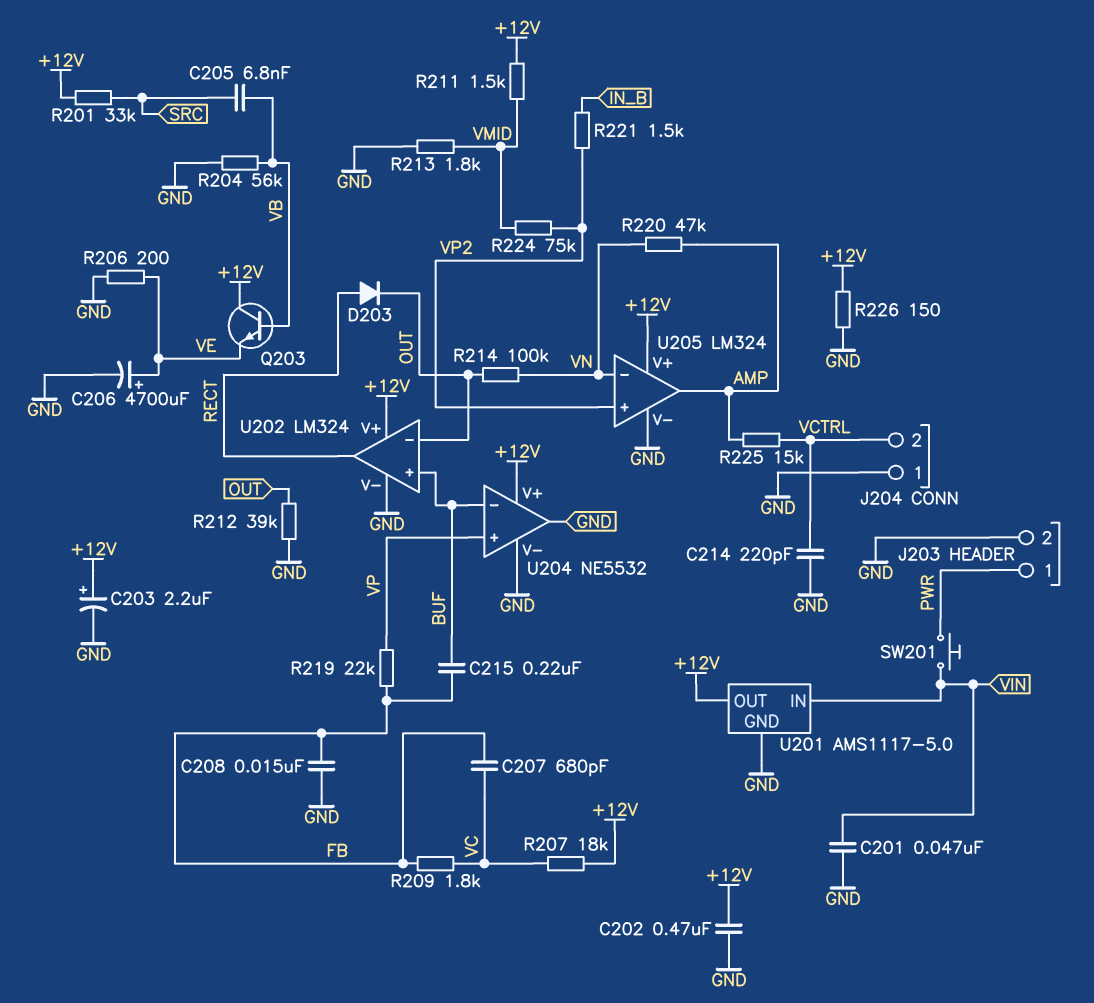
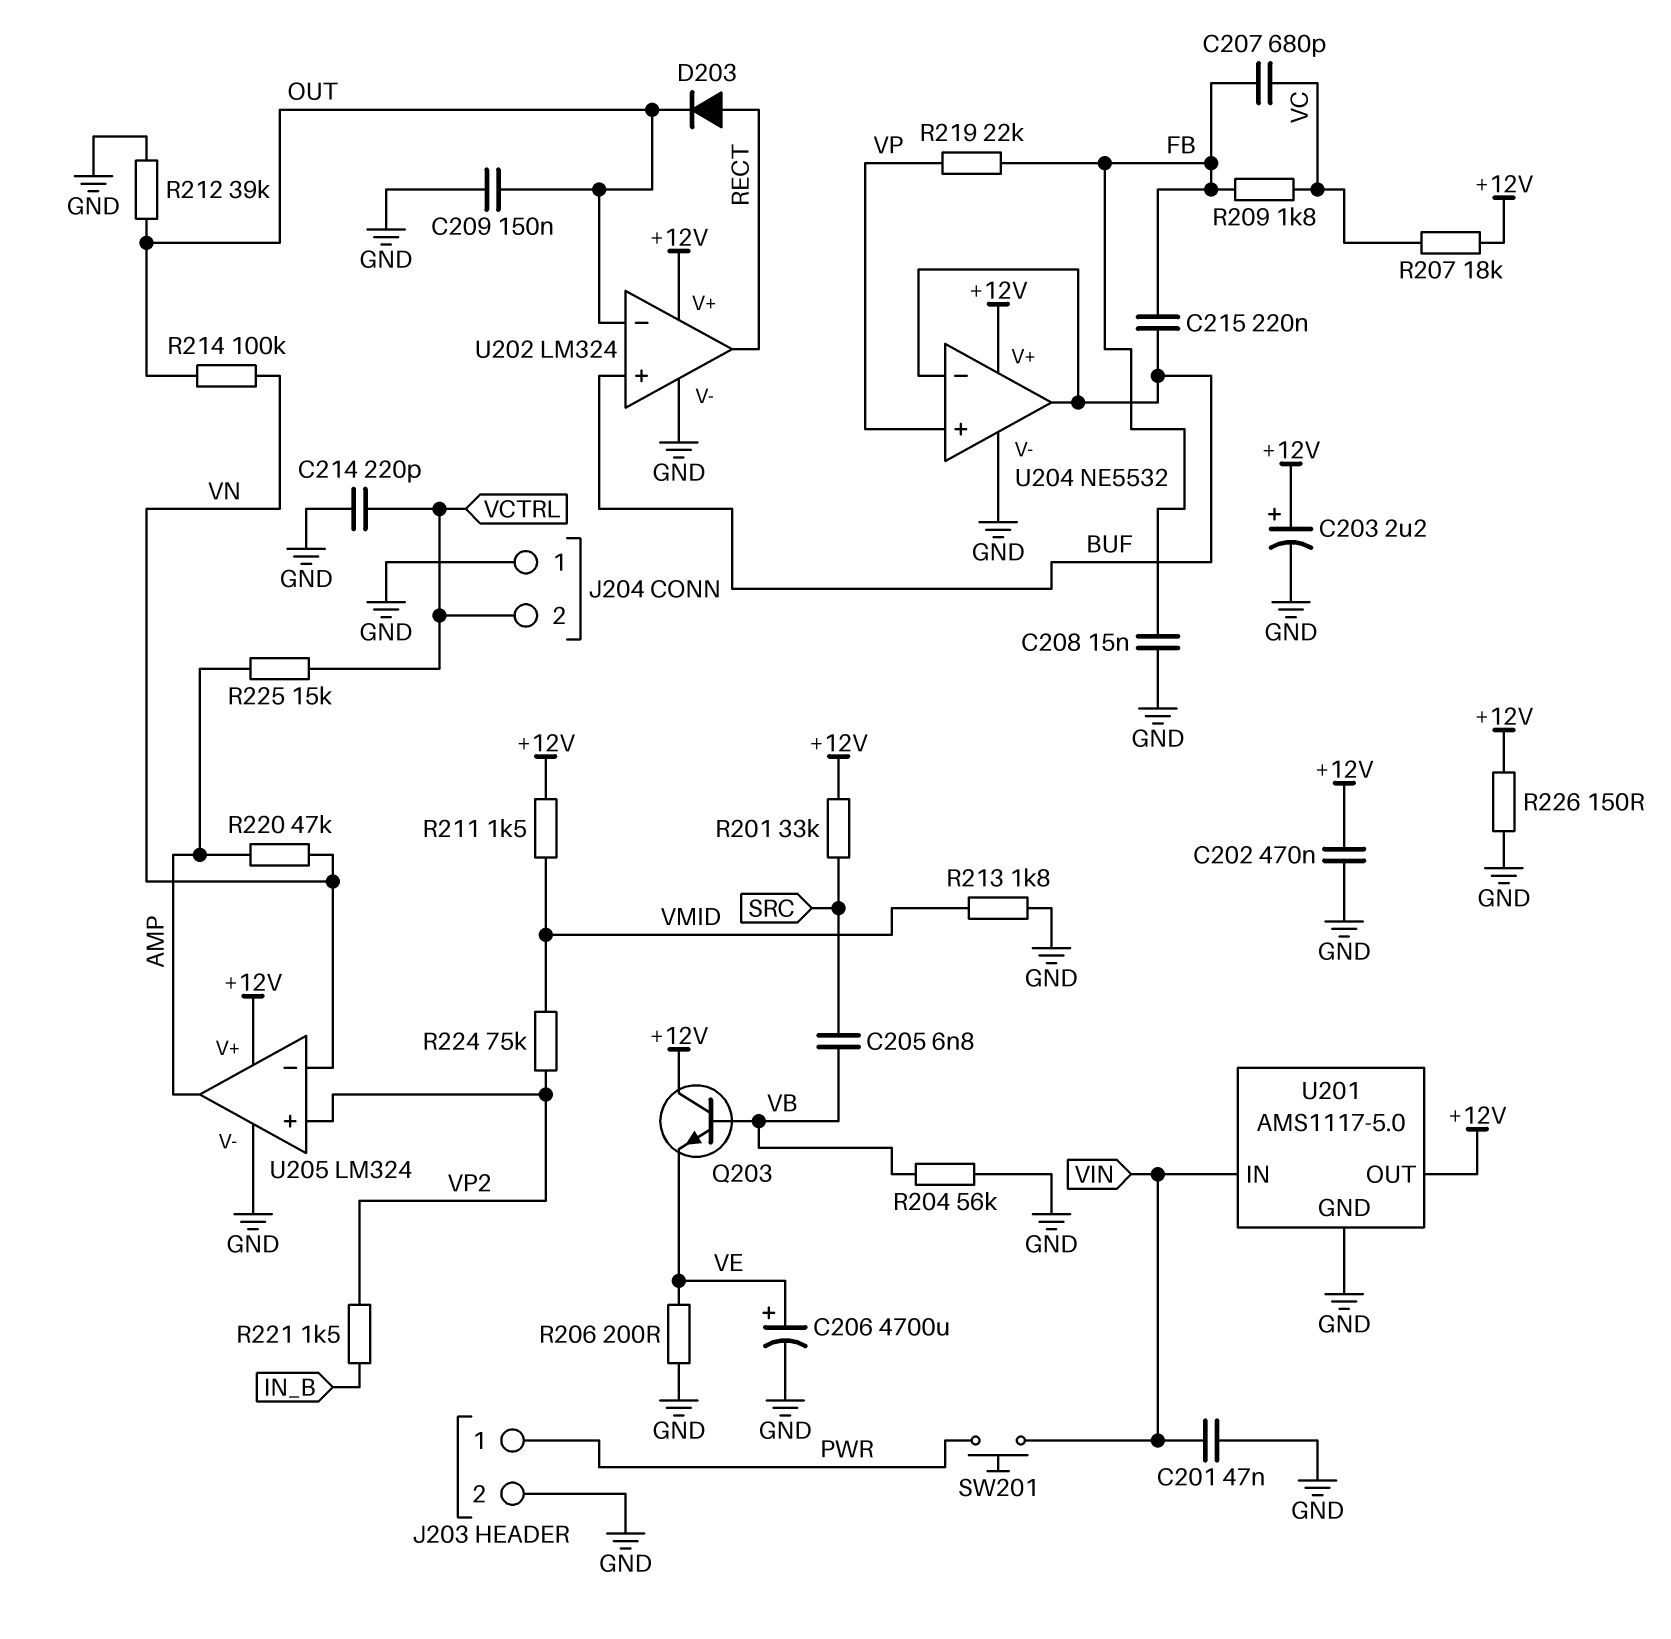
C209: none -> 150nF (GND, OUT)
U204 pin out: GND -> BUF

